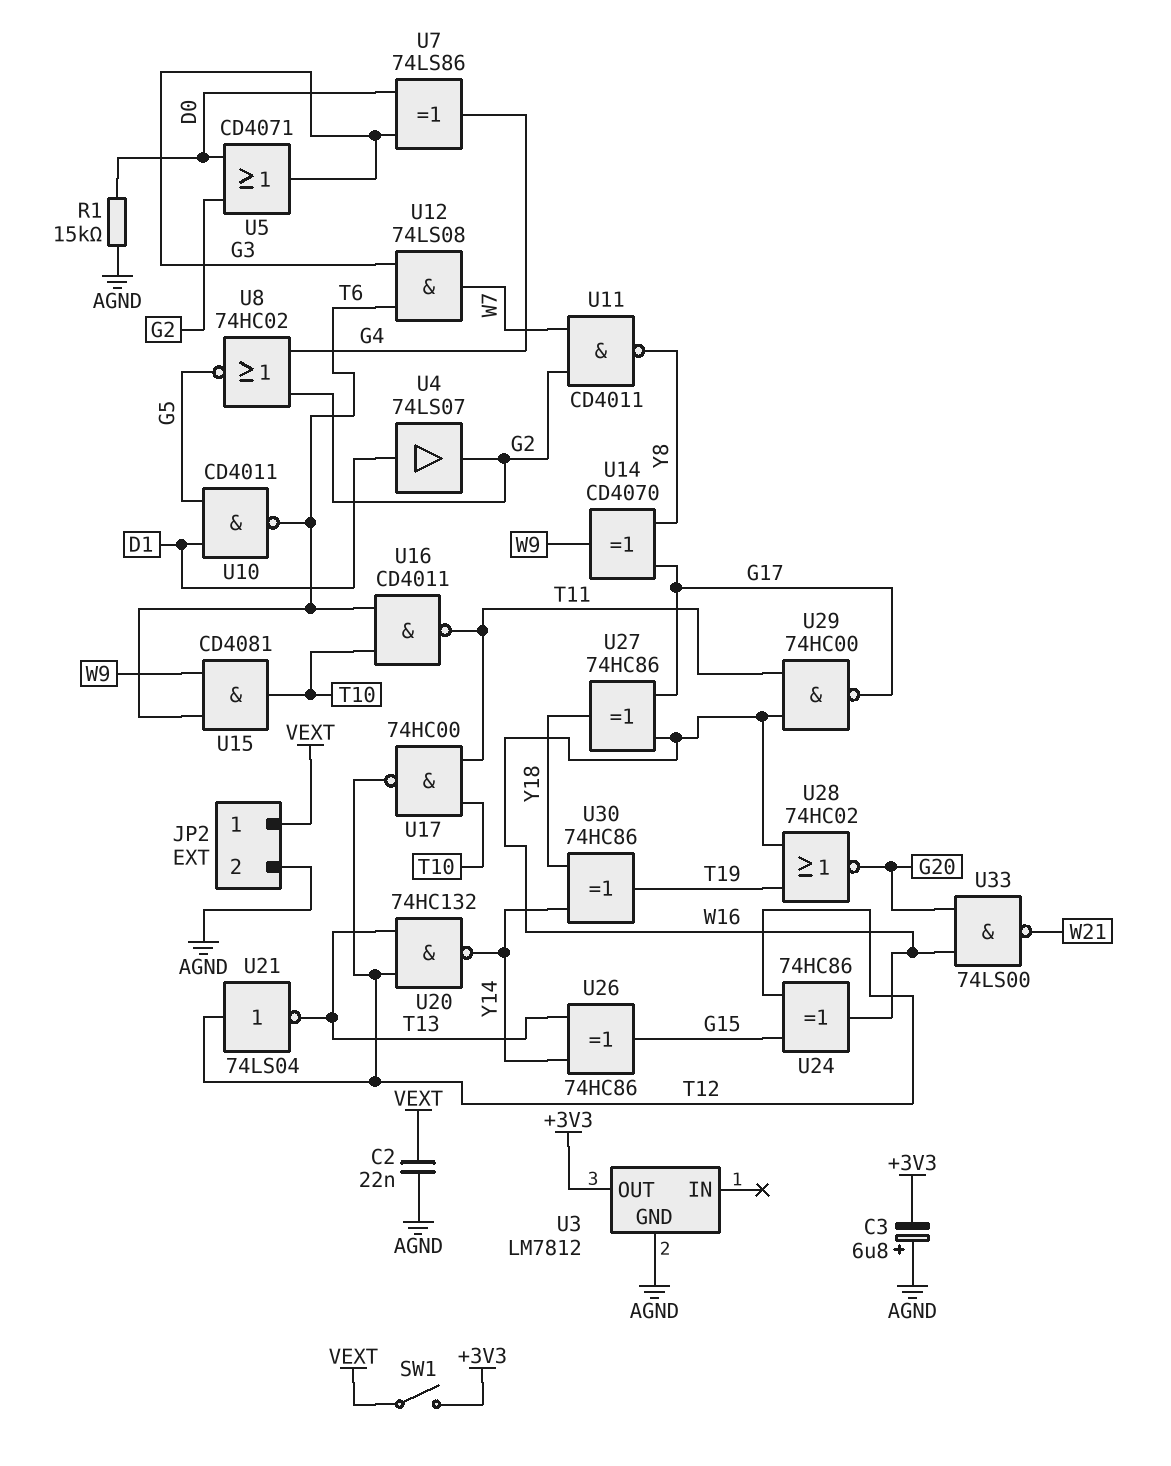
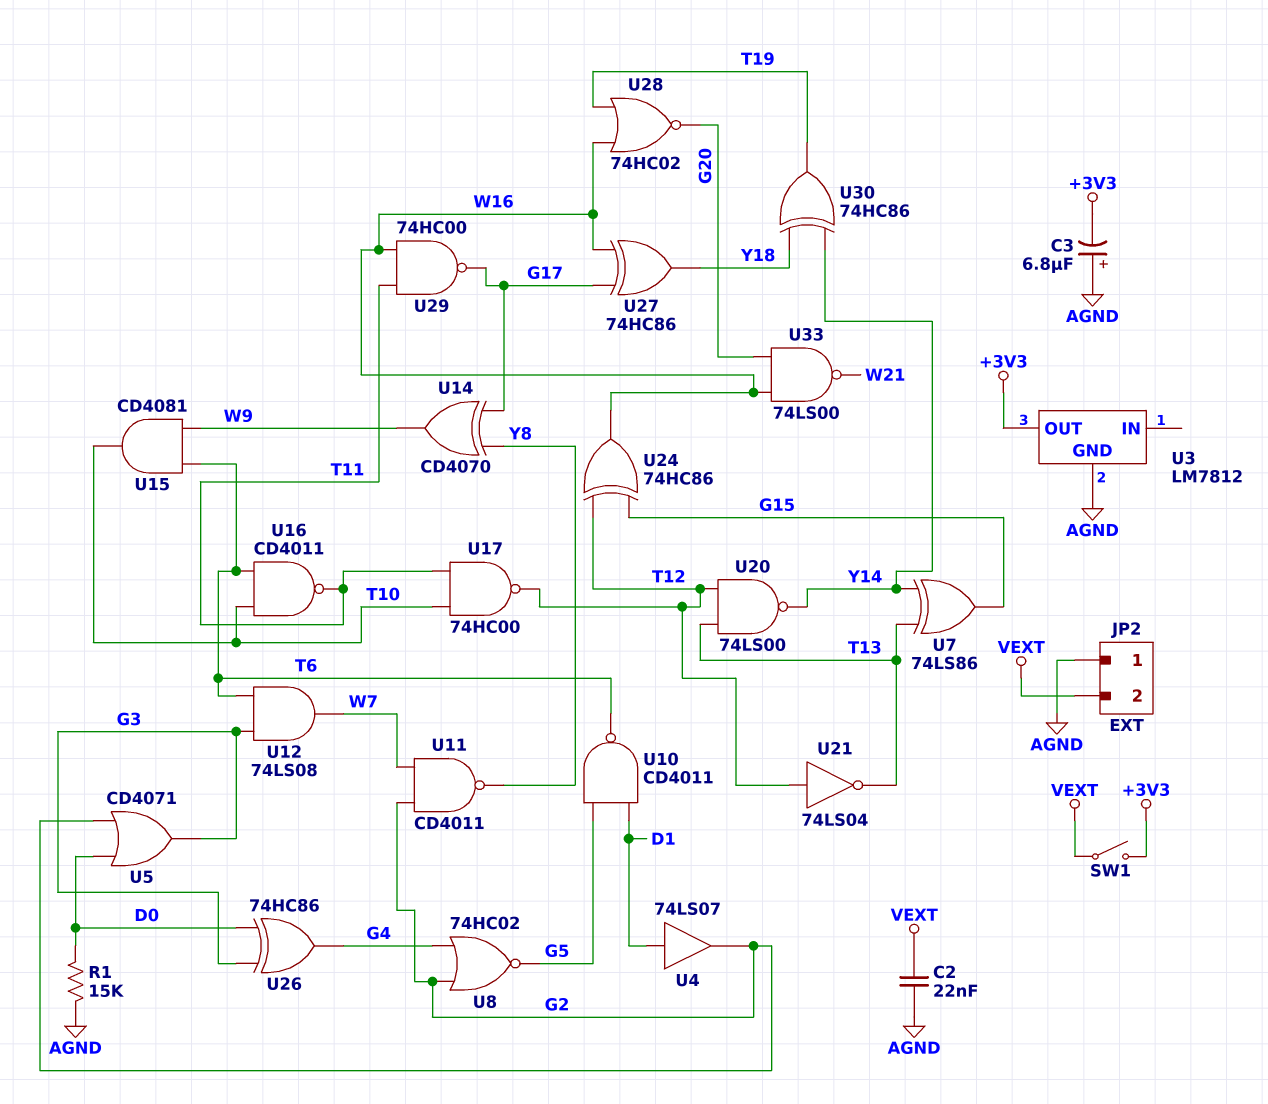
JP2 pin 1: VEXT -> AGND
JP2 pin 2: AGND -> VEXT
U7: XOR 74LS86 (in D0, in G3, out G4) -> XOR 74LS86 (in T13, in Y14, out G15)
U20: NAND 74HC132 (in T12, in T13, out Y14) -> NAND 74LS00 (in T12, in T13, out Y14)
U26: XOR 74HC86 (in T13, in Y14, out G15) -> XOR 74HC86 (in D0, in G3, out G4)

